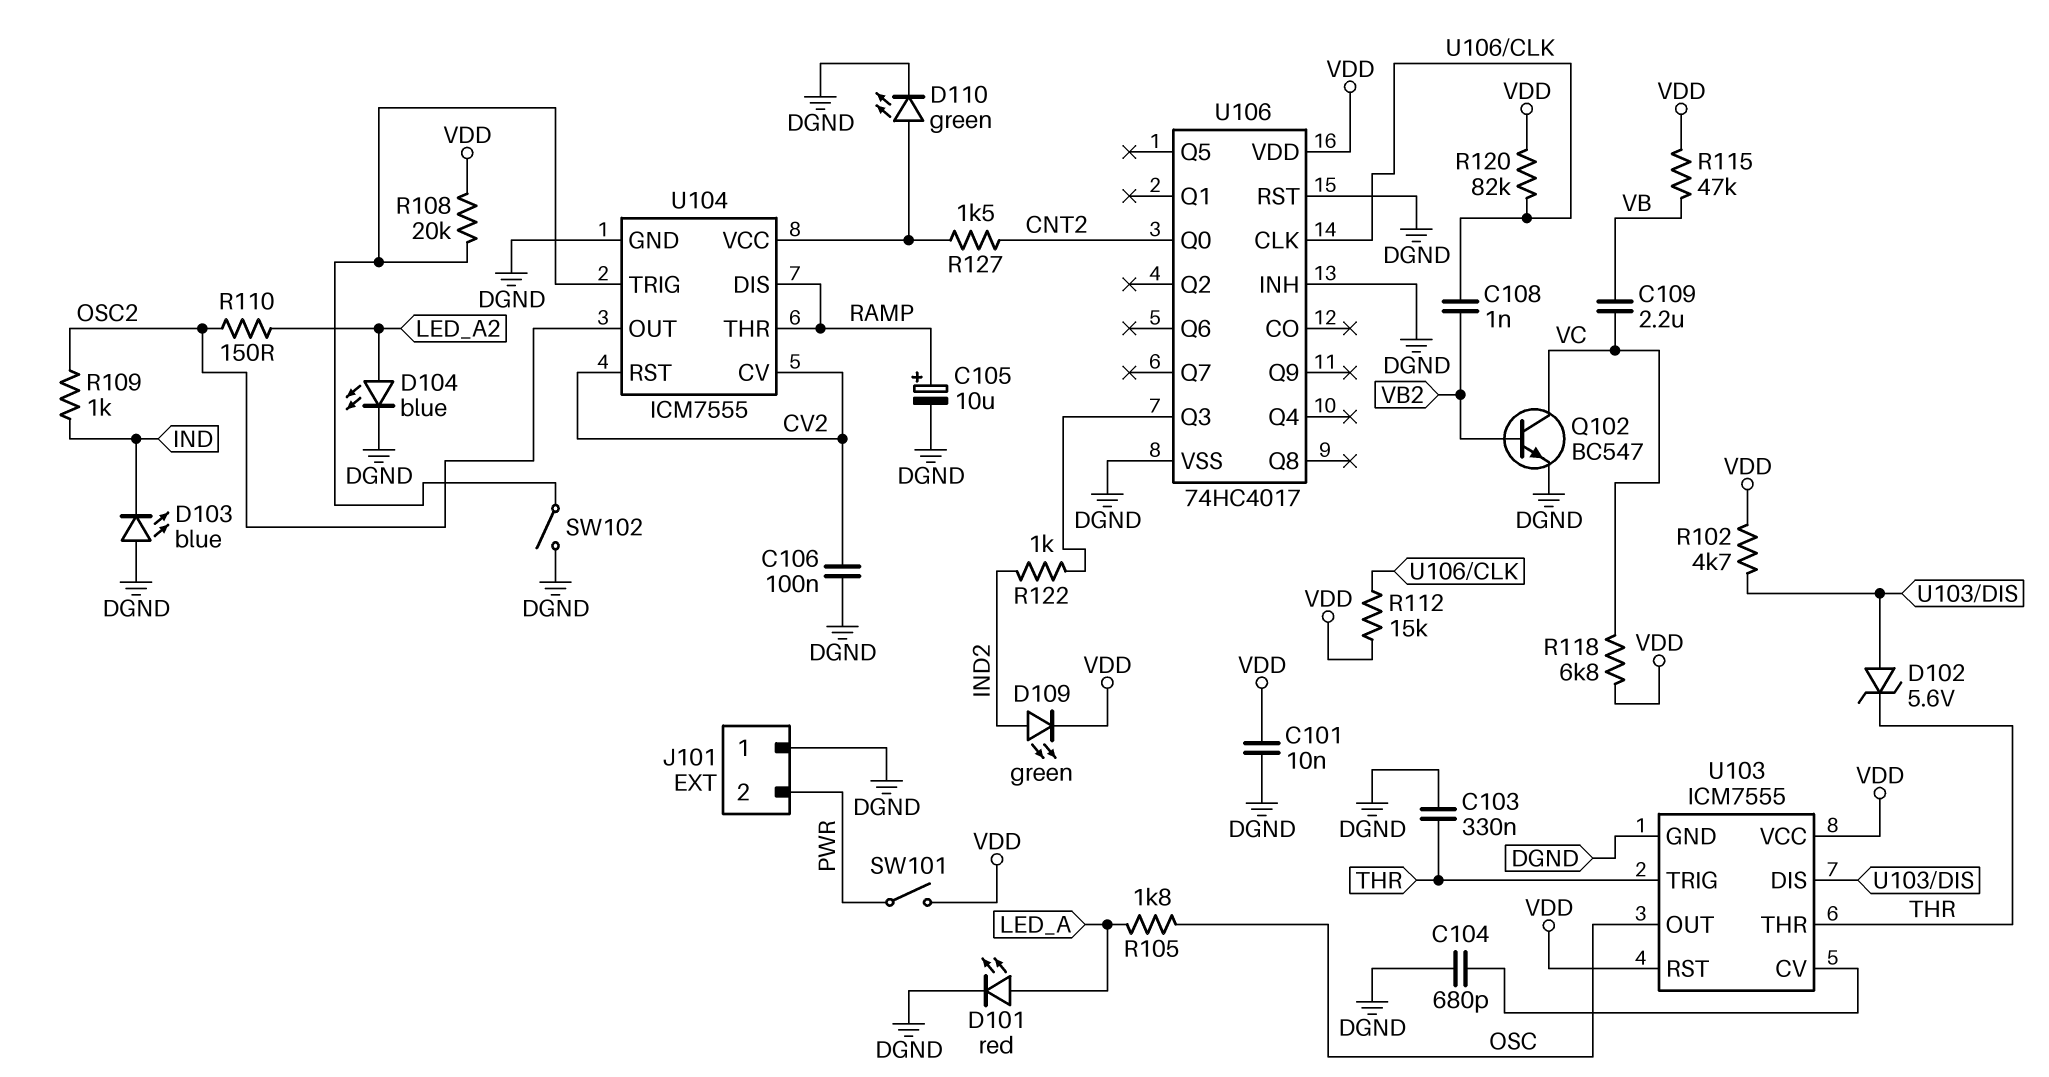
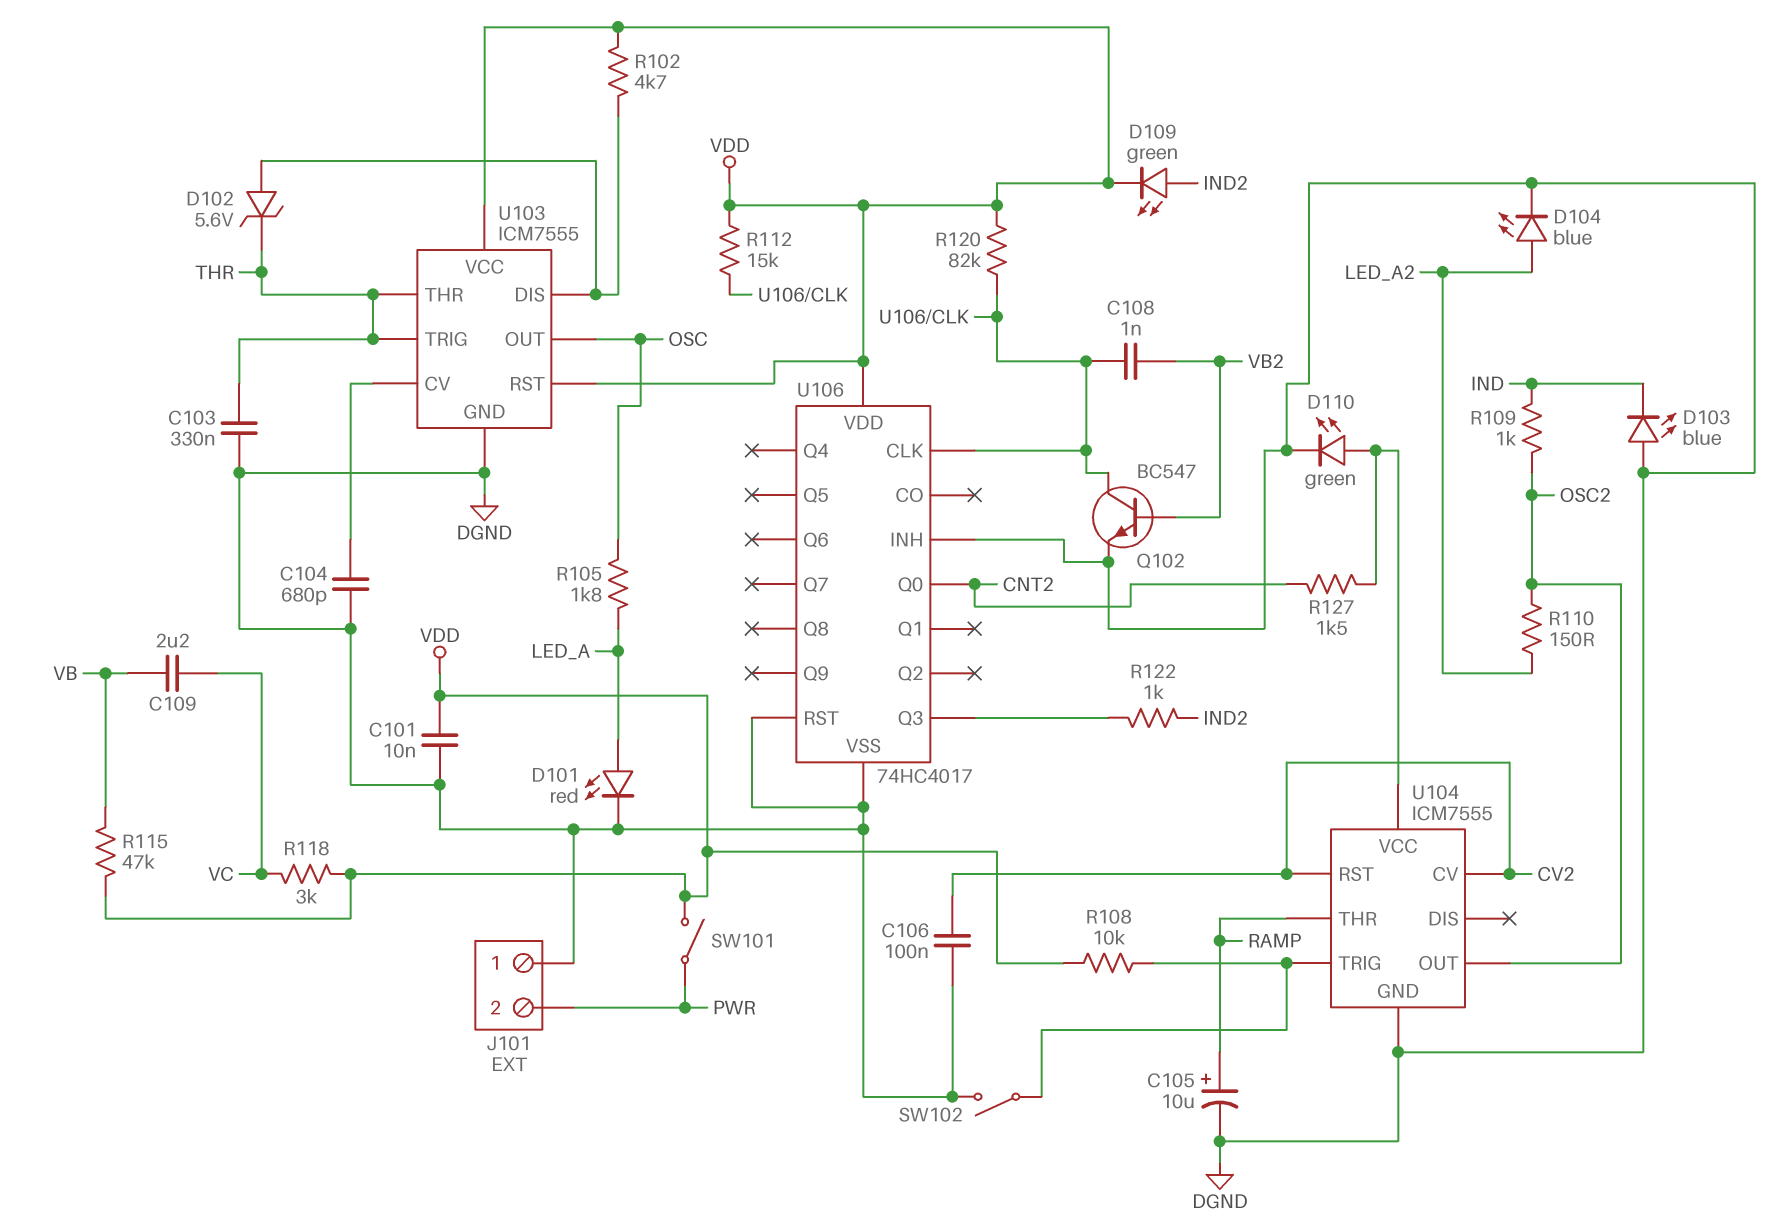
Q102: NPN BC547 (B VB2, C VC, E DGND) -> NPN BC547 (B VB2, C U106/CLK, E DGND)
R108: 20k (U104/TRIG, VDD) -> 10k (U104/TRIG, VDD)
R118: 6.8k (VC, VDD) -> 3k (VC, VDD)
U104 pin DIS: RAMP -> none

